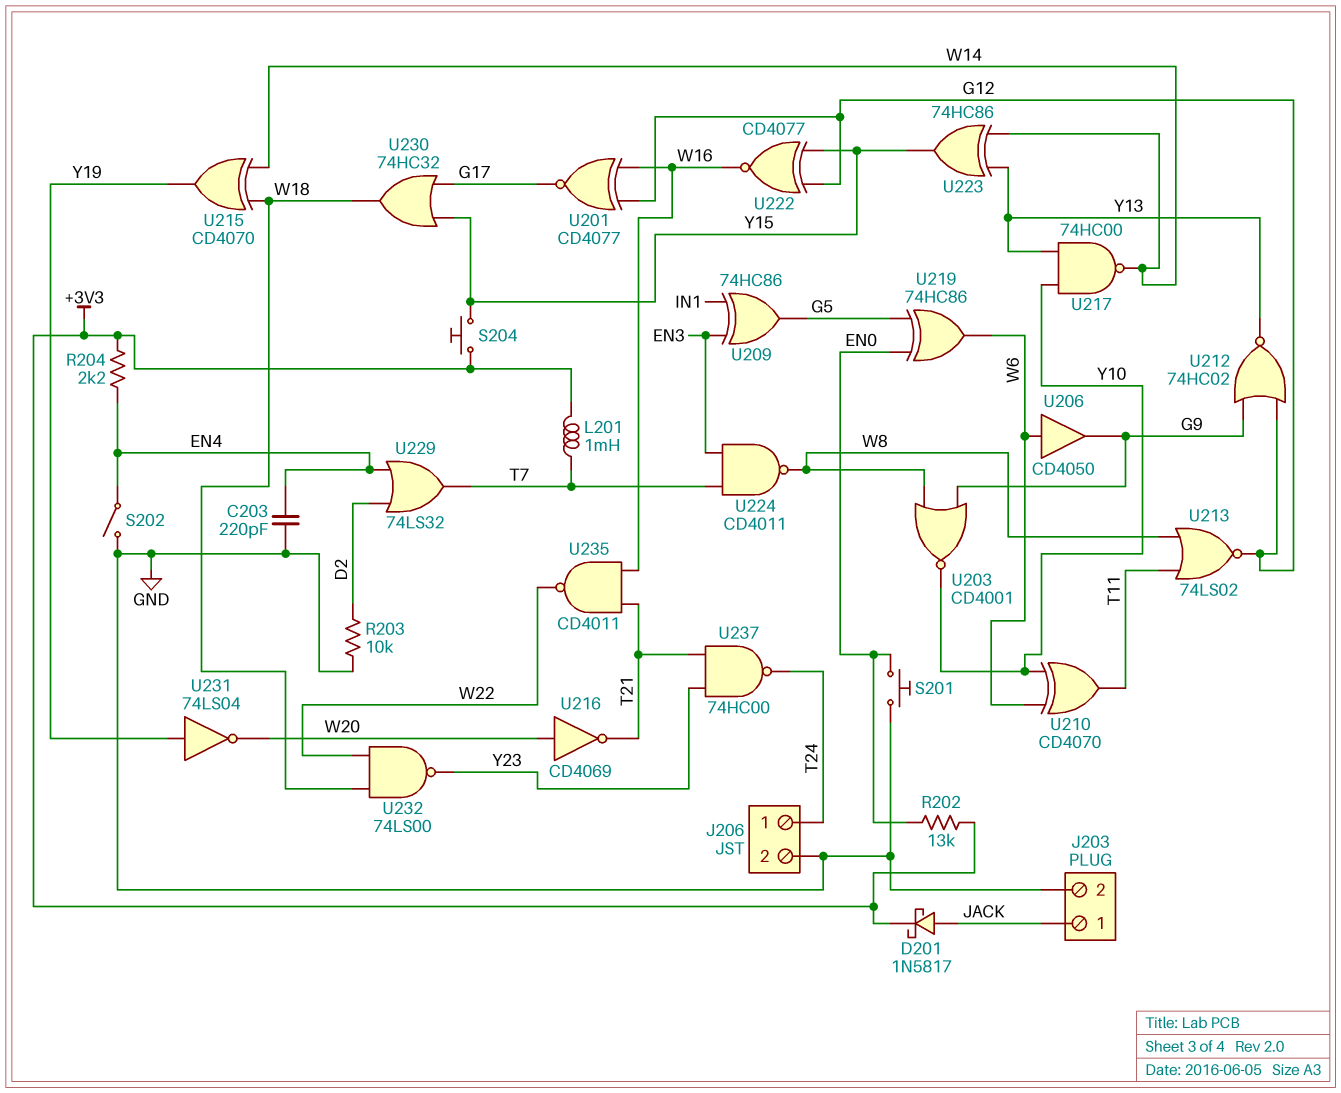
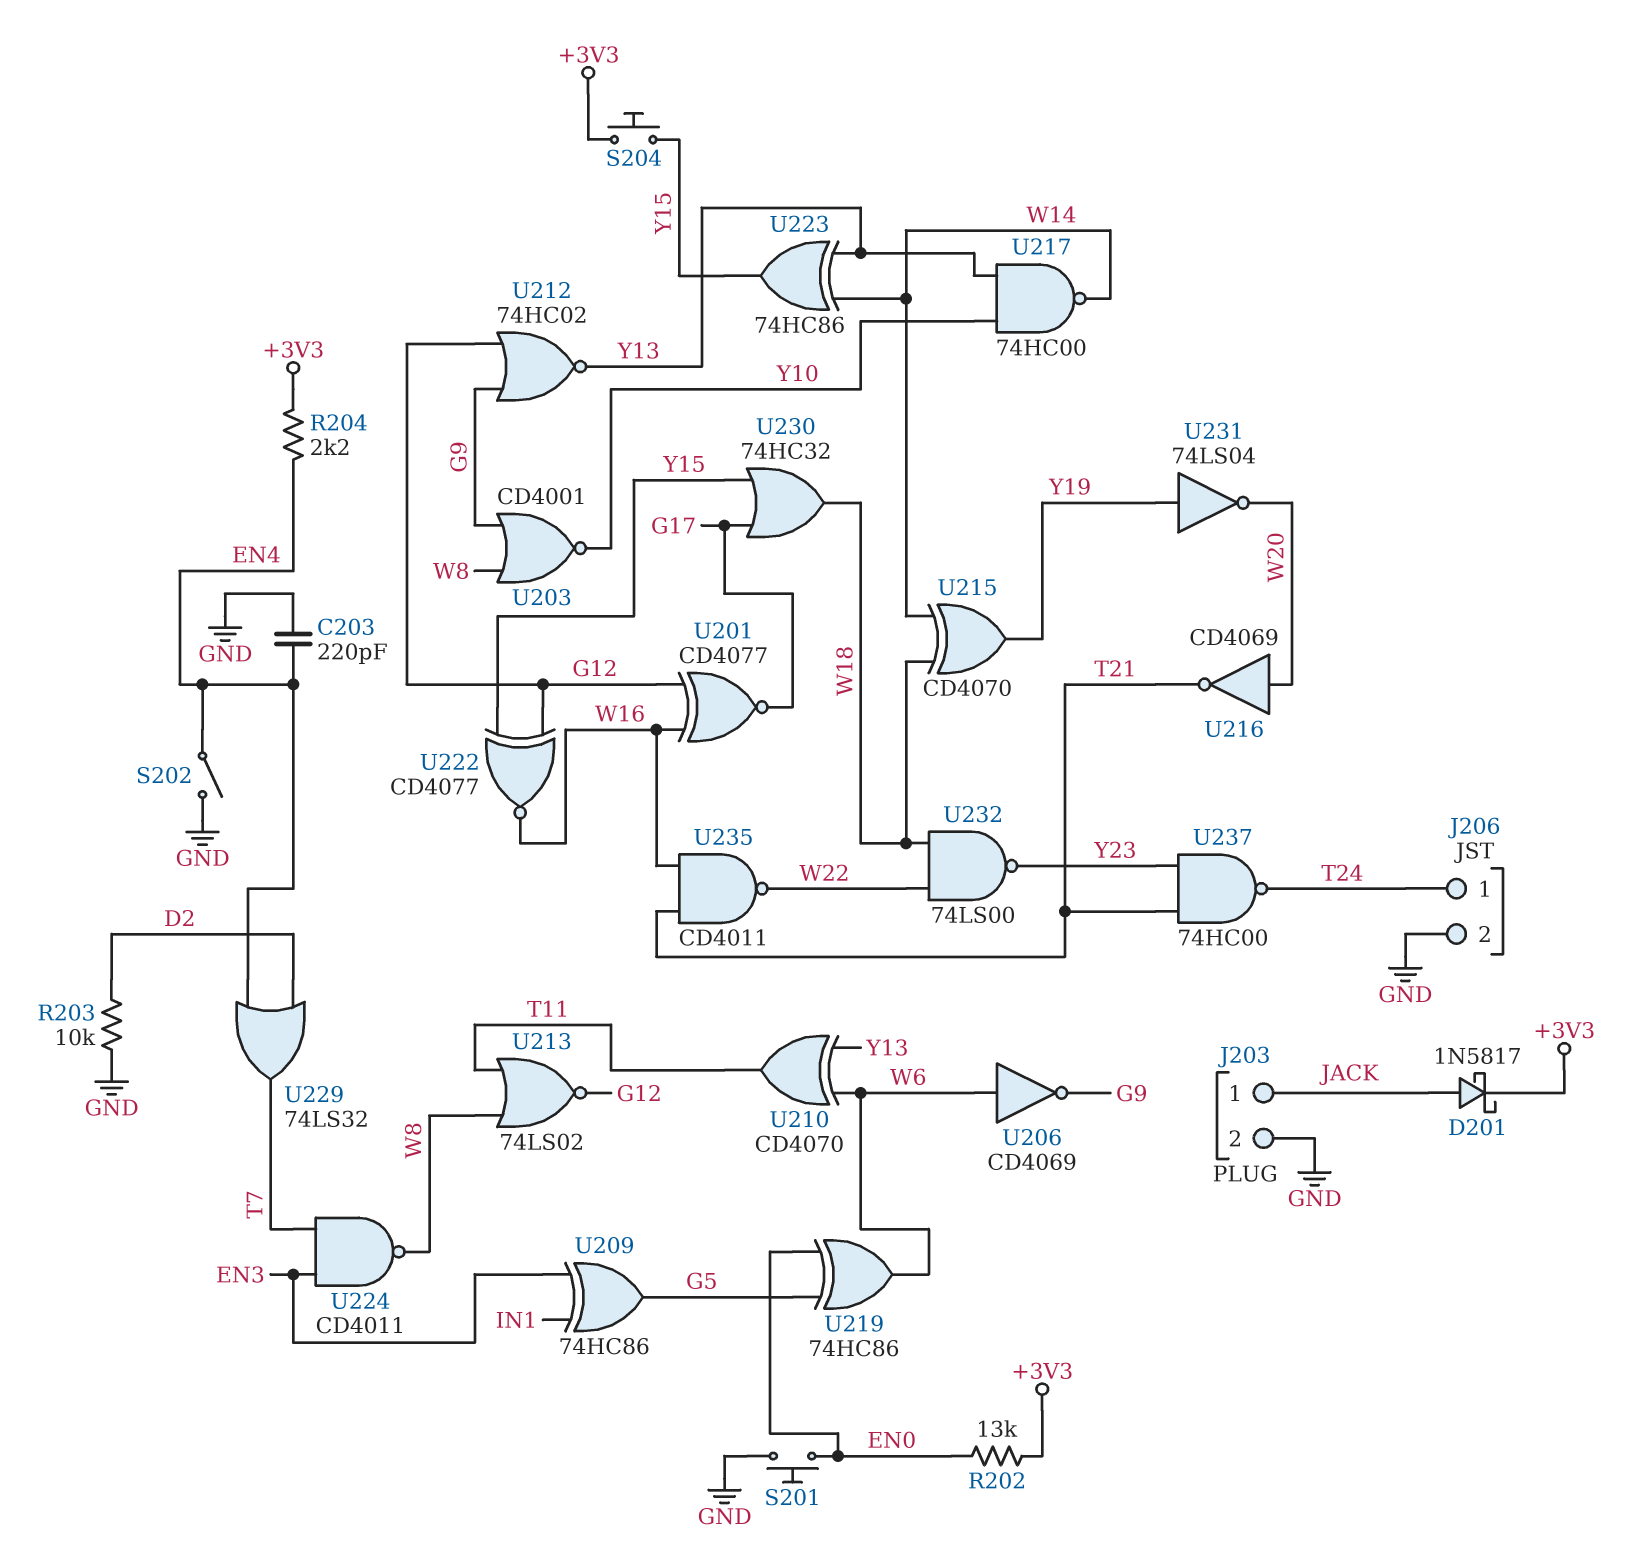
L201: 1mH (+3V3, T7) -> none
U206: buffer CD4050 (in W6, out G9) -> NOT CD4069 (in W6, out G9)
U210: XOR CD4070 (in W6, in Y10, out T11) -> XOR CD4070 (in W6, in Y13, out T11)

